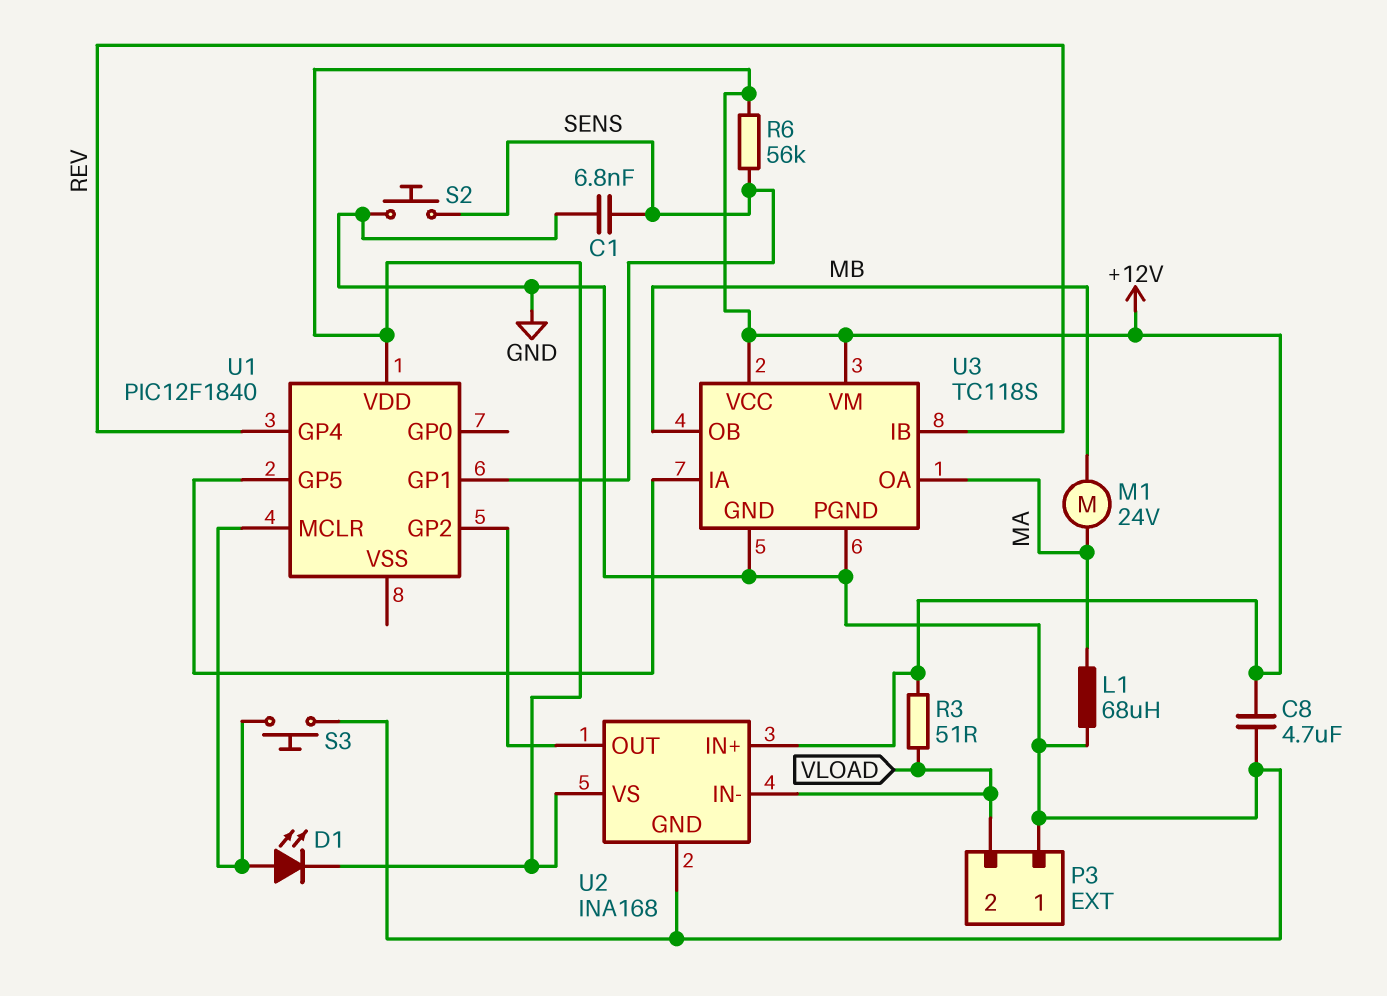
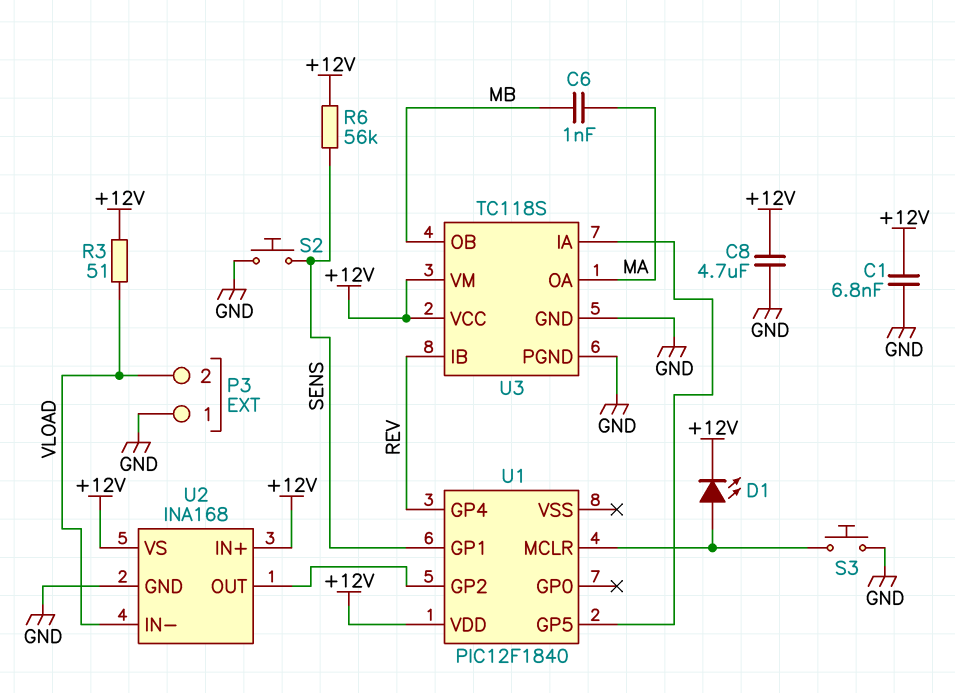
C1: 6.8nF (GND, SENS) -> 6.8nF (+12V, GND)
C6: none -> 1nF (MA, MB)
L1: 68uH (GND, MA) -> none
M1: motor 24V (MA, MB) -> none

